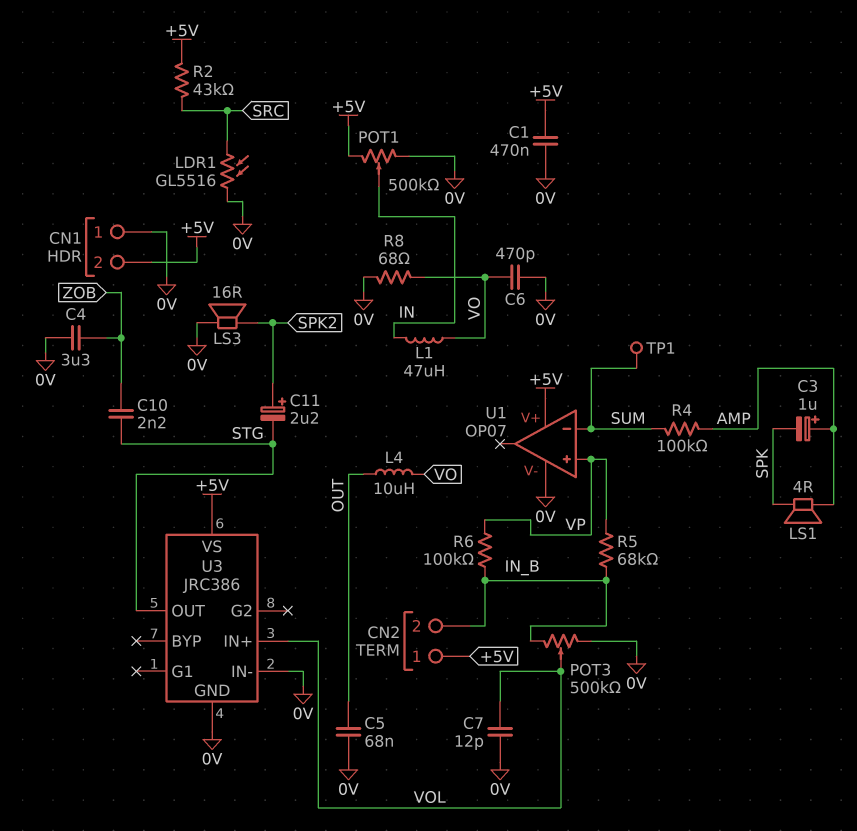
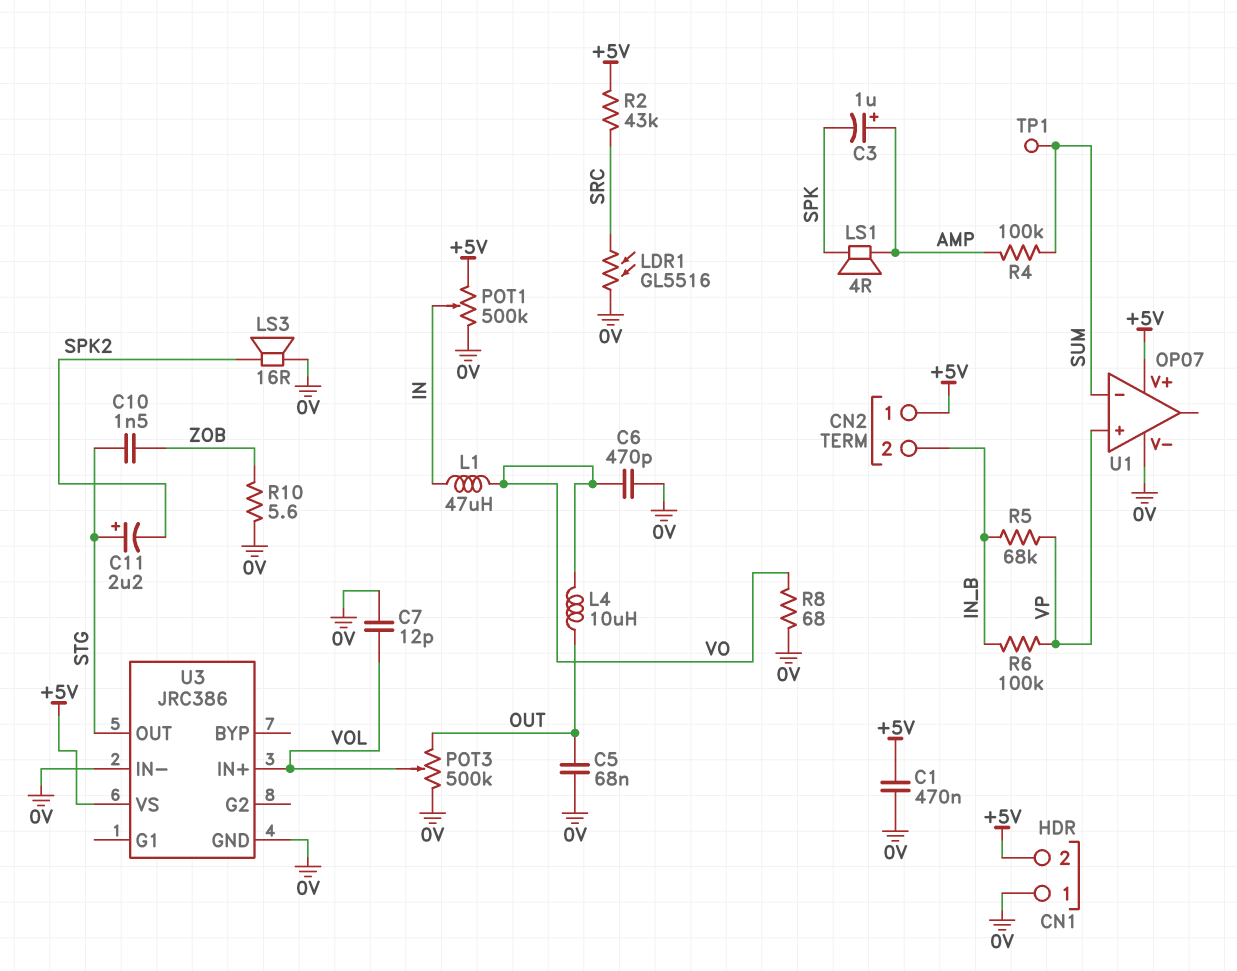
C4: 3.3uF (0V, ZOB) -> none
C10: 2.2nF (STG, ZOB) -> 1.5nF (STG, ZOB)
C11: 2.2uF (plus SPK2, minus STG) -> 2.2uF (plus STG, minus SPK2)
POT3: 500k (0V, IN_B, wiper VOL) -> 500k (0V, OUT, wiper VOL)
R10: none -> 5.6 (0V, ZOB)

